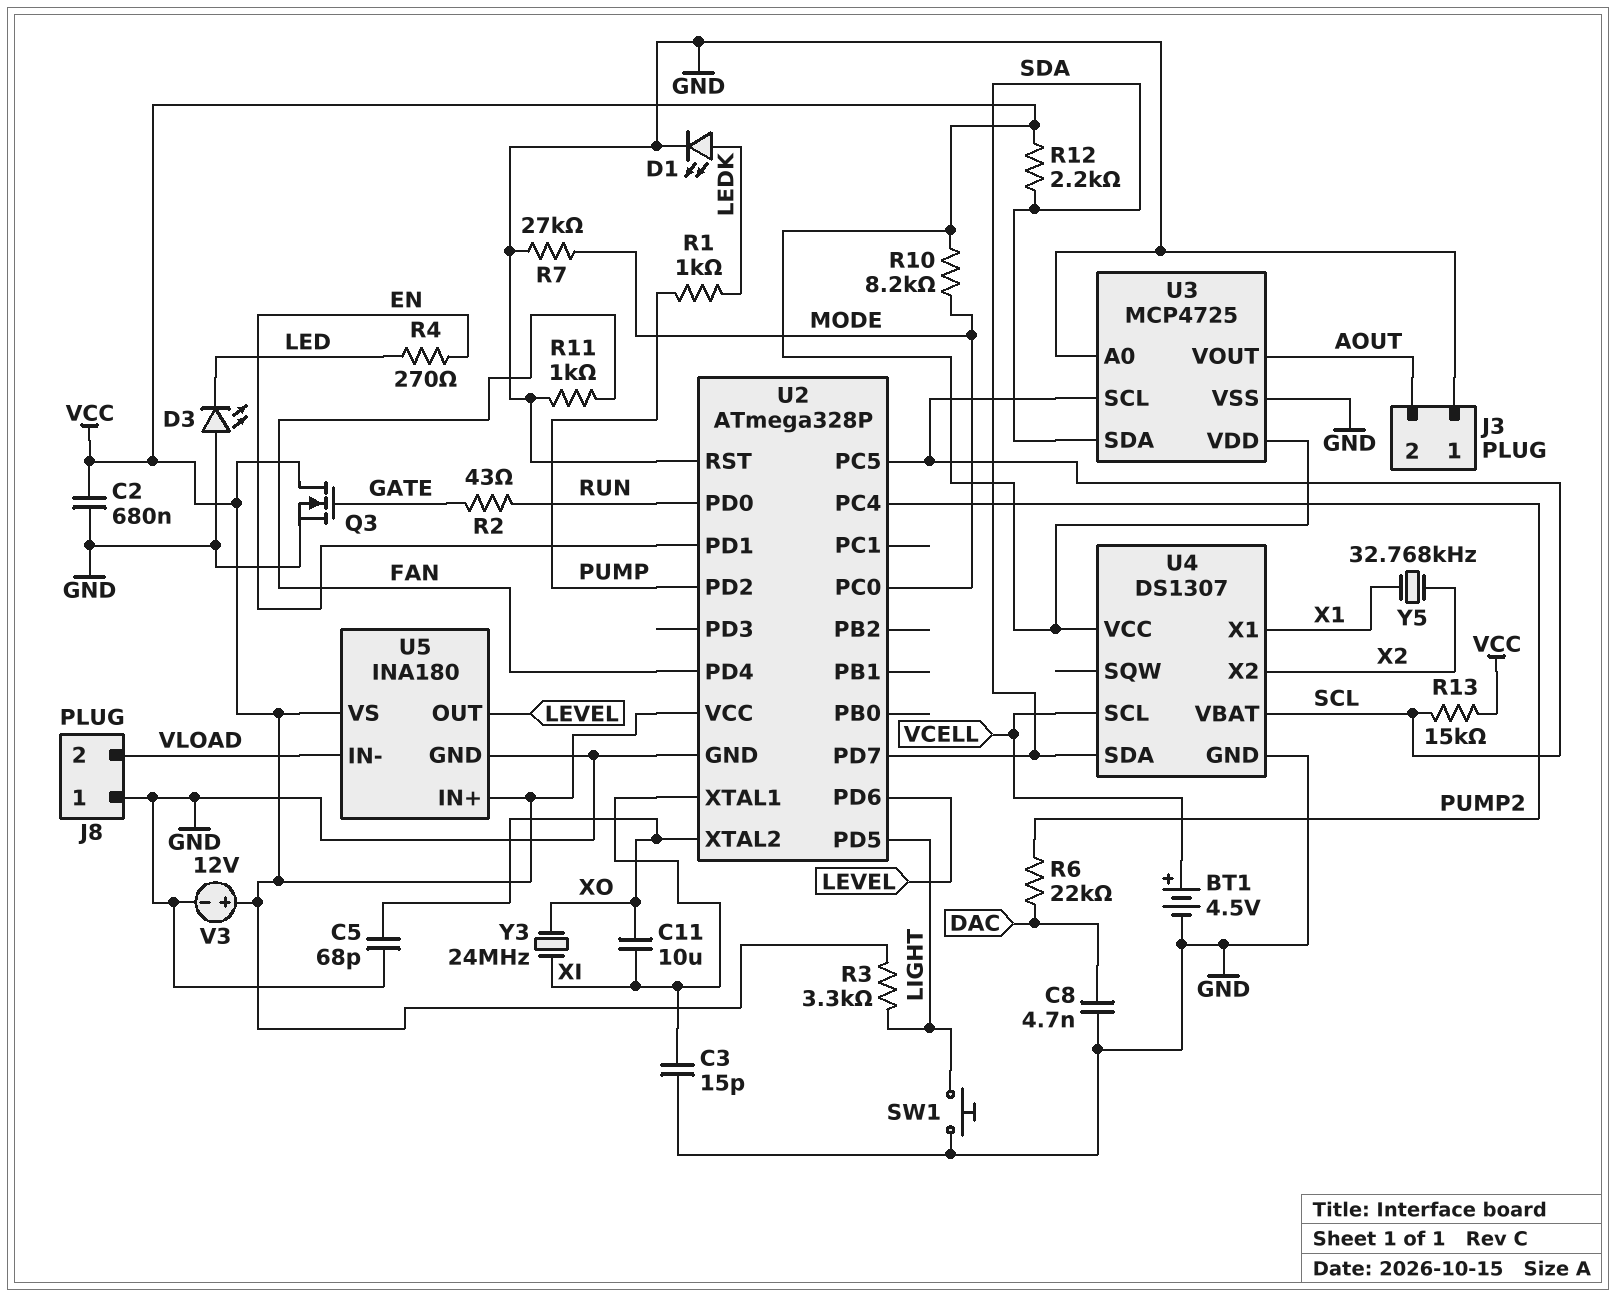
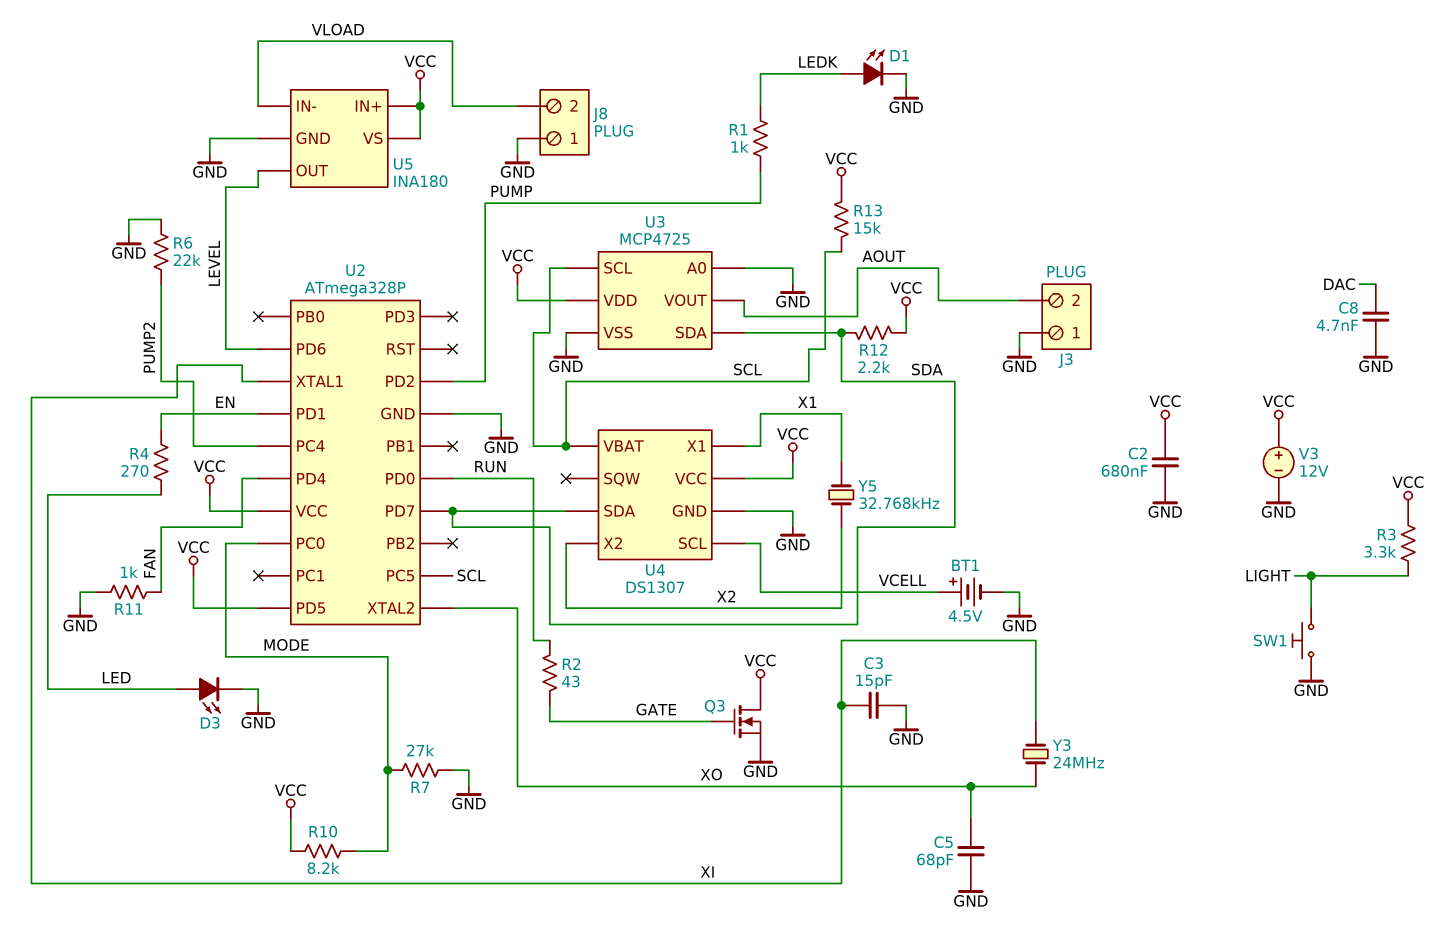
C11: 10uF (XI, XO) -> none
D3: LED (A GND, K LED) -> LED (A LED, K GND)
R6: 22k (DAC, PUMP2) -> 22k (GND, PUMP2)
U2 pin PD5: LIGHT -> VCC
U2 pin RST: GND -> none

